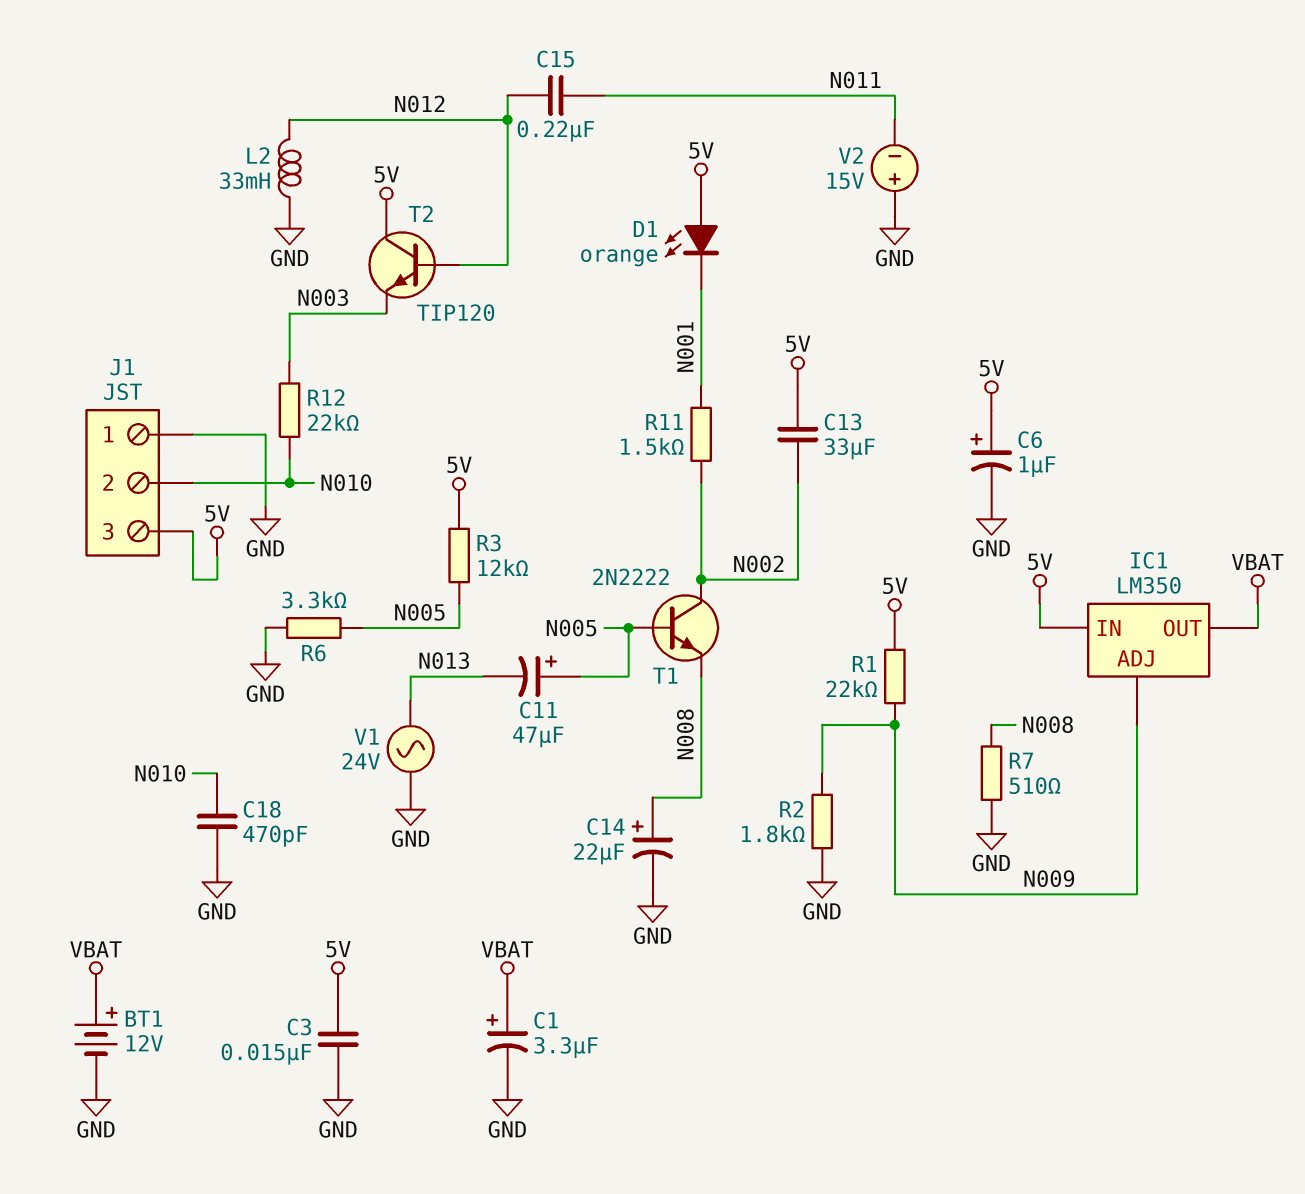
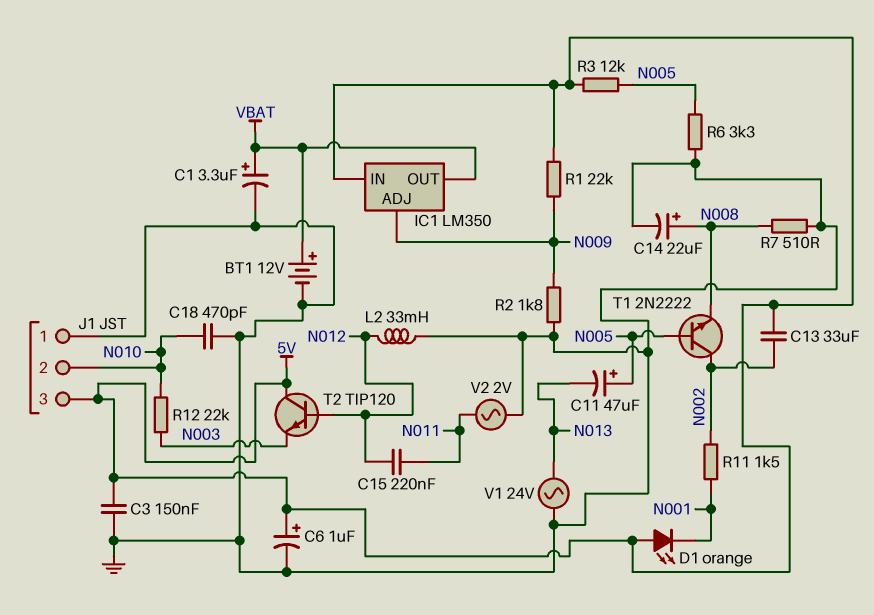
C3: 15nF (5V, GND) -> 150nF (5V, GND)
V2: 15V (plus GND, minus N011) -> AC 2V (GND, N011)

